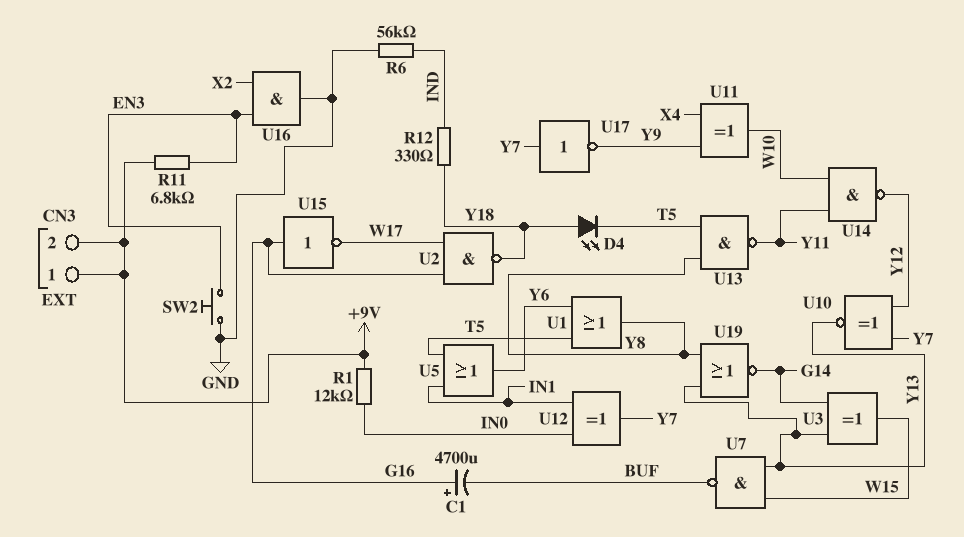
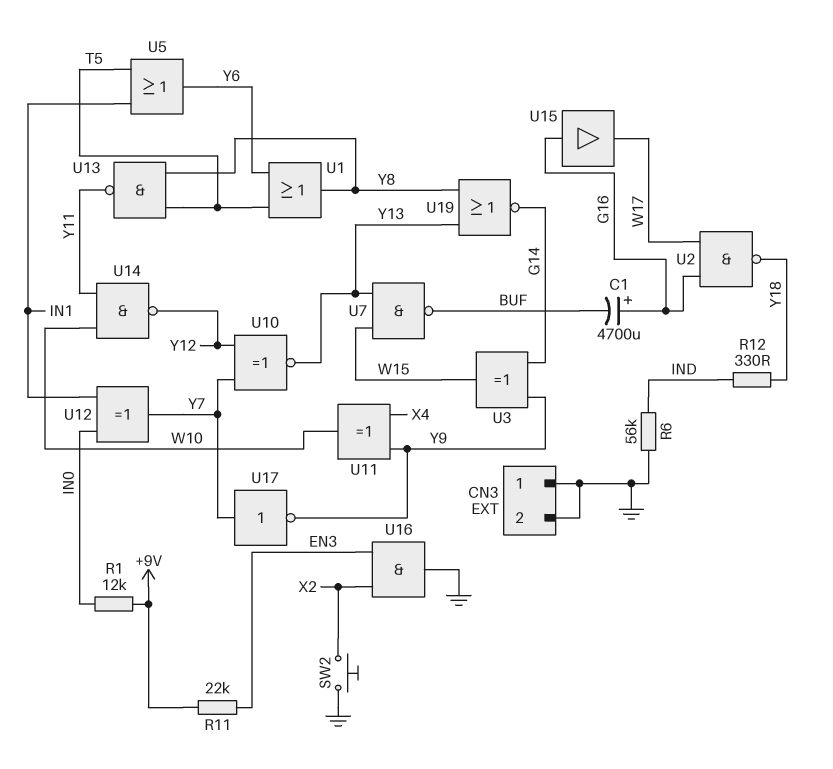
CN3 pin 1: +9V -> GND
CN3 pin 2: +9V -> GND
D4: LED (A Y18, K T5) -> none
R11: 6.8k (+9V, EN3) -> 22k (+9V, EN3)
SW2: button (EN3, GND) -> button (GND, X2)
U3: XOR (in G14, in Y13, out W15) -> XOR (in G14, in Y9, out W15)
U15: NOT (in G16, out W17) -> buffer (in G16, out W17)

